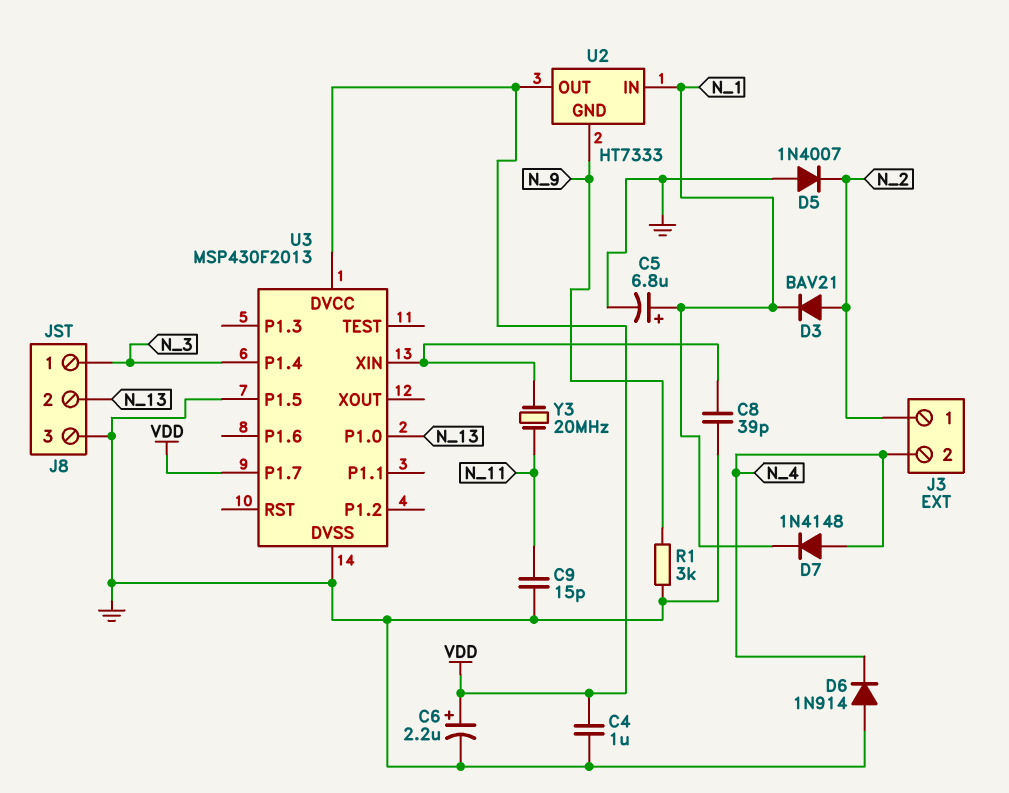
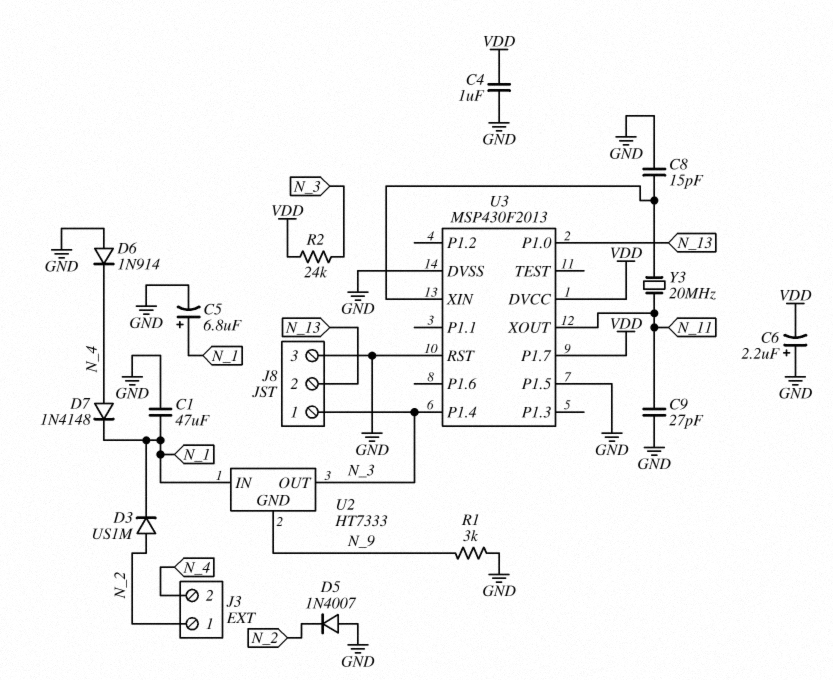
C1: none -> 47uF (GND, N_1)
C6: 2.2uF (plus VDD, minus GND) -> 2.2uF (plus GND, minus VDD)
C8: 39pF (GND, U3/XIN) -> 15pF (GND, U3/XIN)
C9: 15pF (GND, N_11) -> 27pF (GND, N_11)
D3: diode BAV21 (A N_2, K N_1) -> diode US1M (A N_2, K N_1)
R2: none -> 24k (N_3, VDD)
U2 pin OUT: VDD -> N_3
U3 pin RST: none -> GND
U3 pin XOUT: none -> N_11

